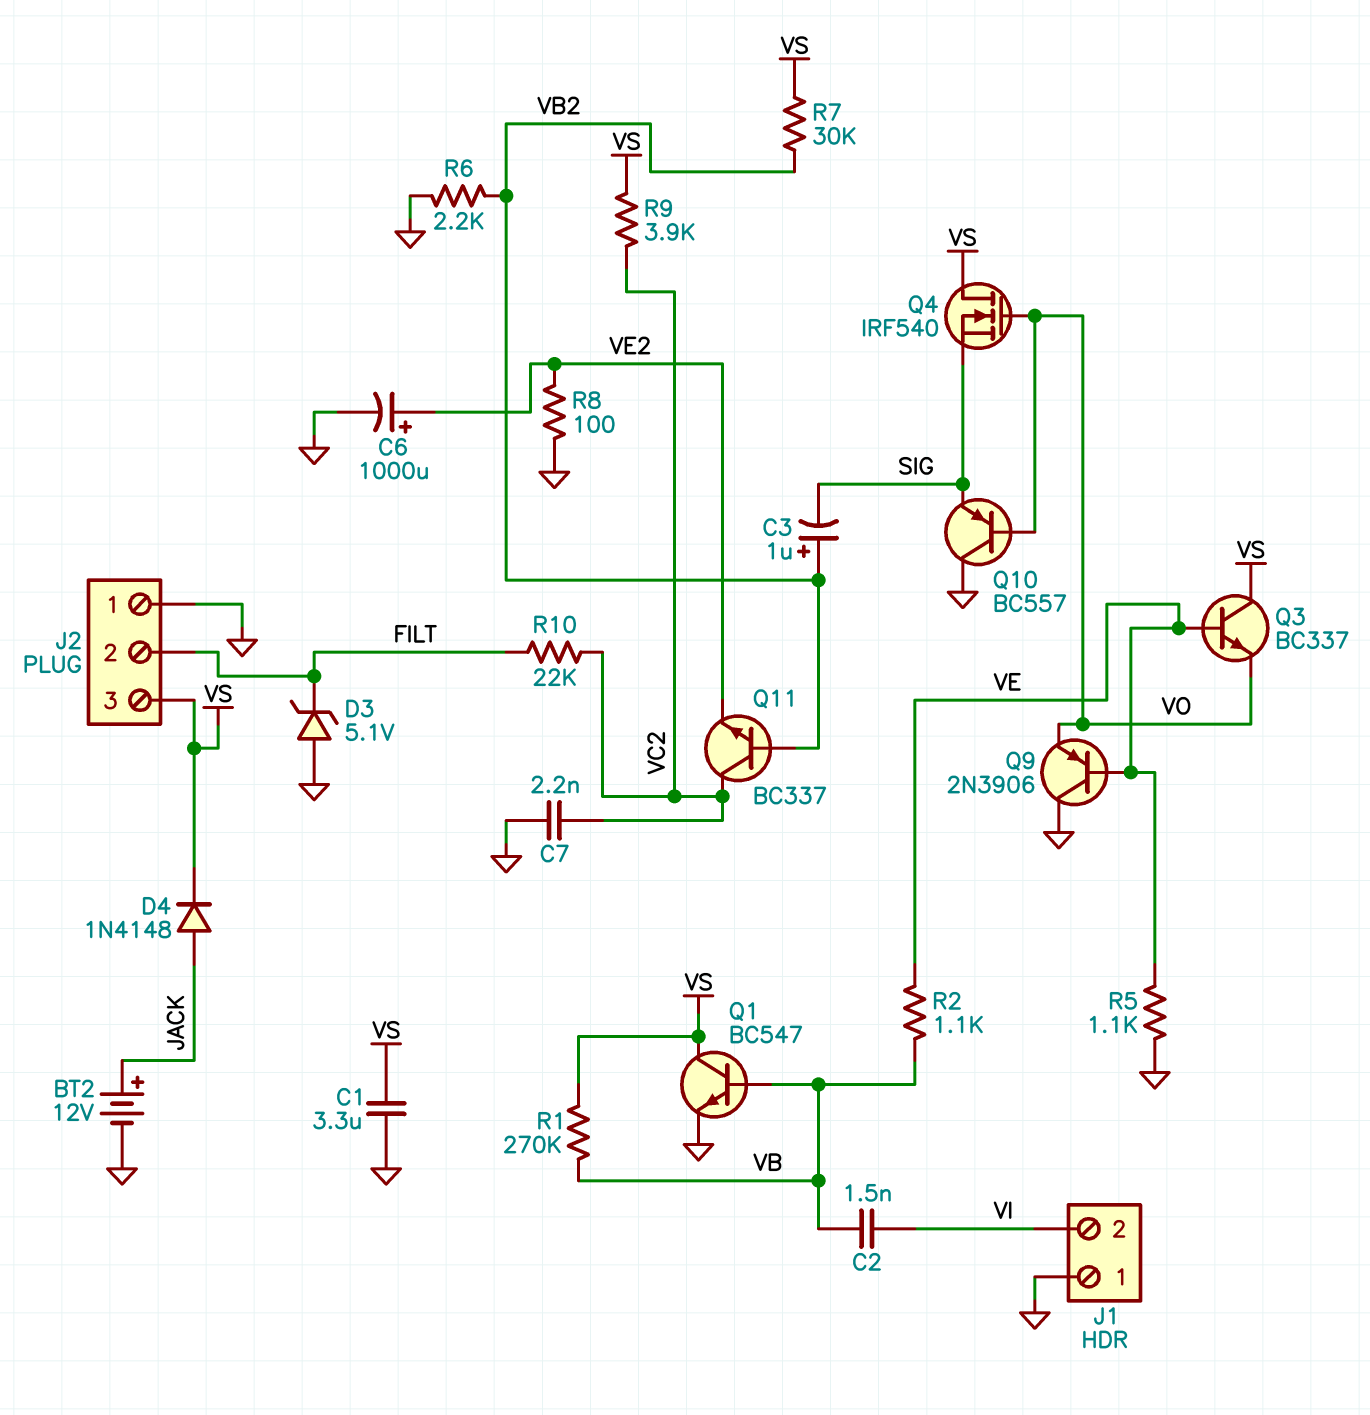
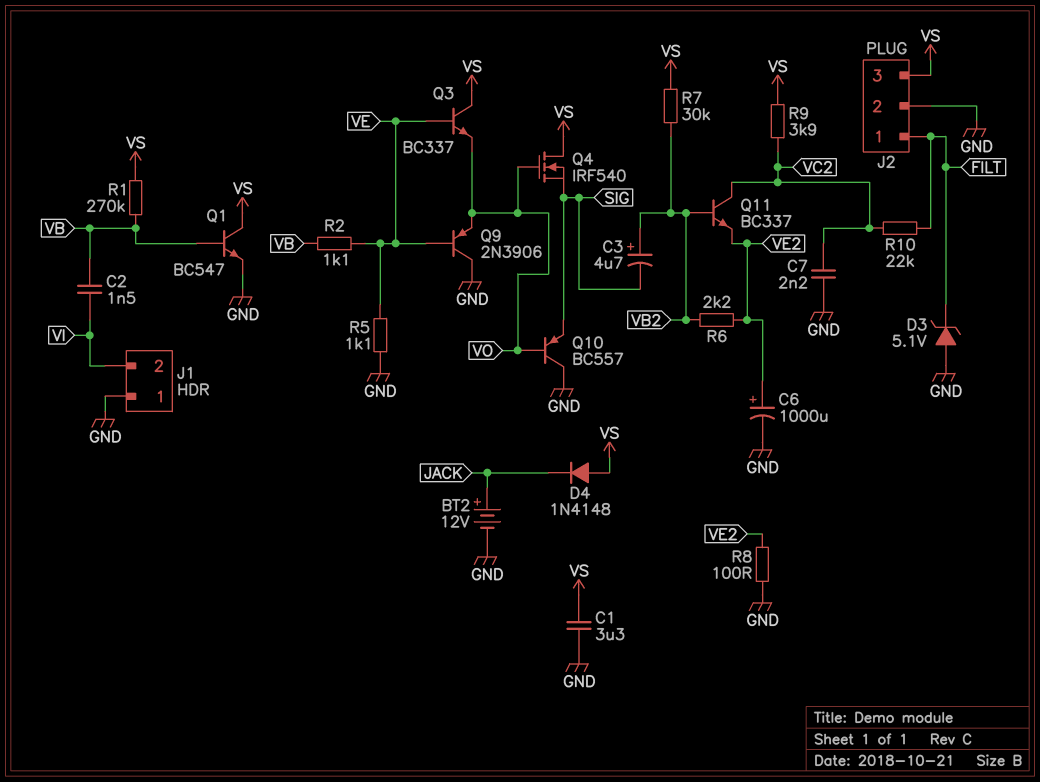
C3: 1uF (plus VB2, minus SIG) -> 4.7uF (plus VB2, minus SIG)
D4: diode 1N4148 (A JACK, K VS) -> diode 1N4148 (A VS, K JACK)
J2 pin 1: GND -> FILT
J2 pin 2: FILT -> GND
R6: 2.2k (GND, VB2) -> 2.2k (VB2, VE2)

